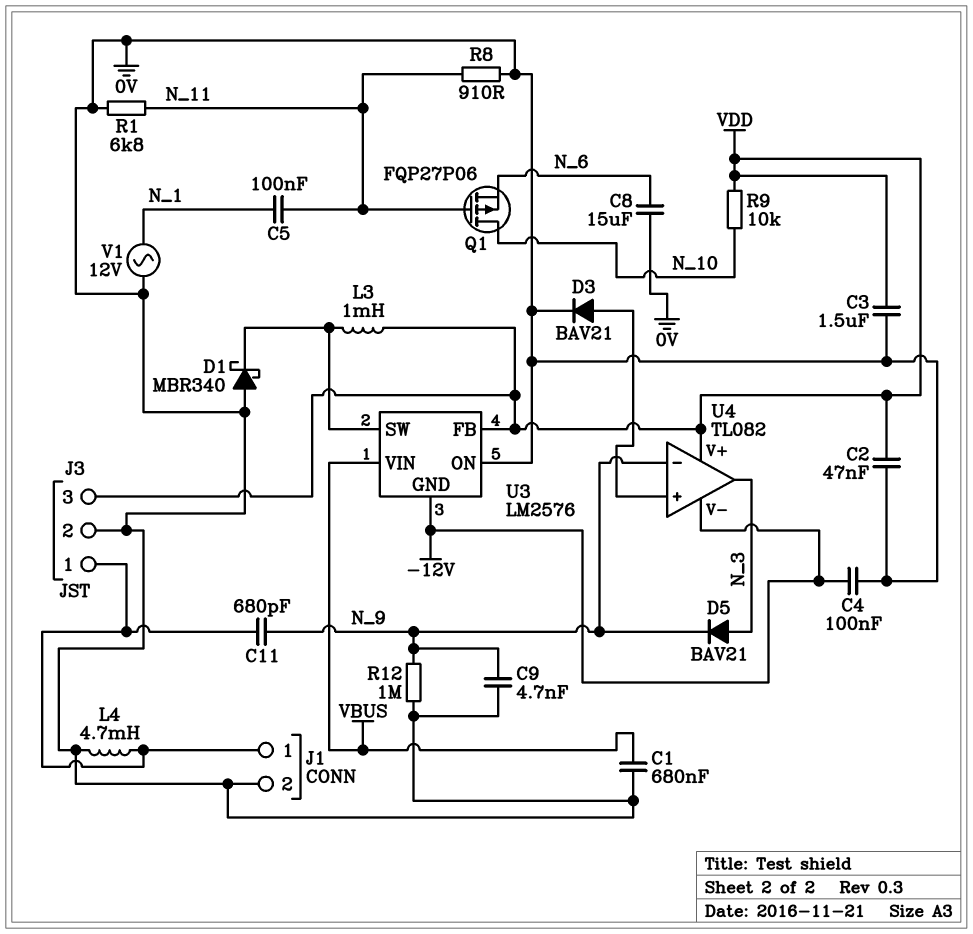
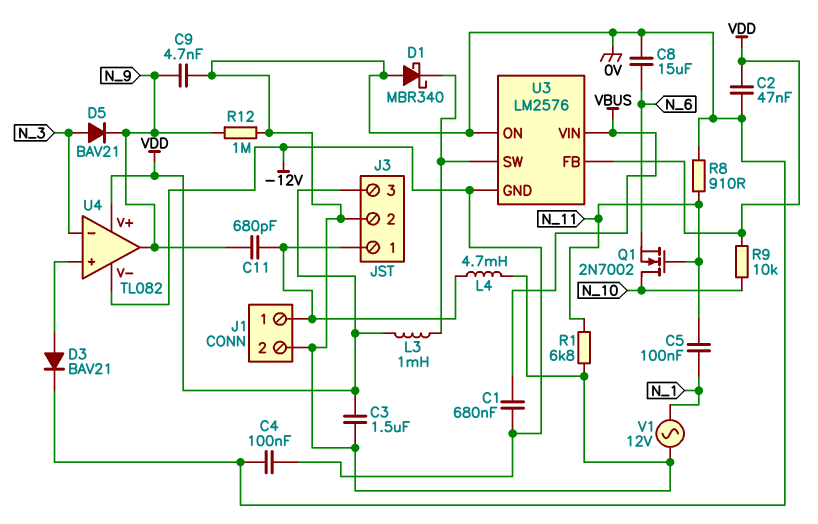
C1: 680nF (0V, VBUS) -> 680nF (-12V, VBUS)
Q1: PMOS FQP27P06 (G N_11, D N_10, S N_6) -> NMOS 2N7002 (G N_11, D N_10, S N_6)
U4 pin in-: N_9 -> N_3
U4 pin out: N_3 -> N_9

